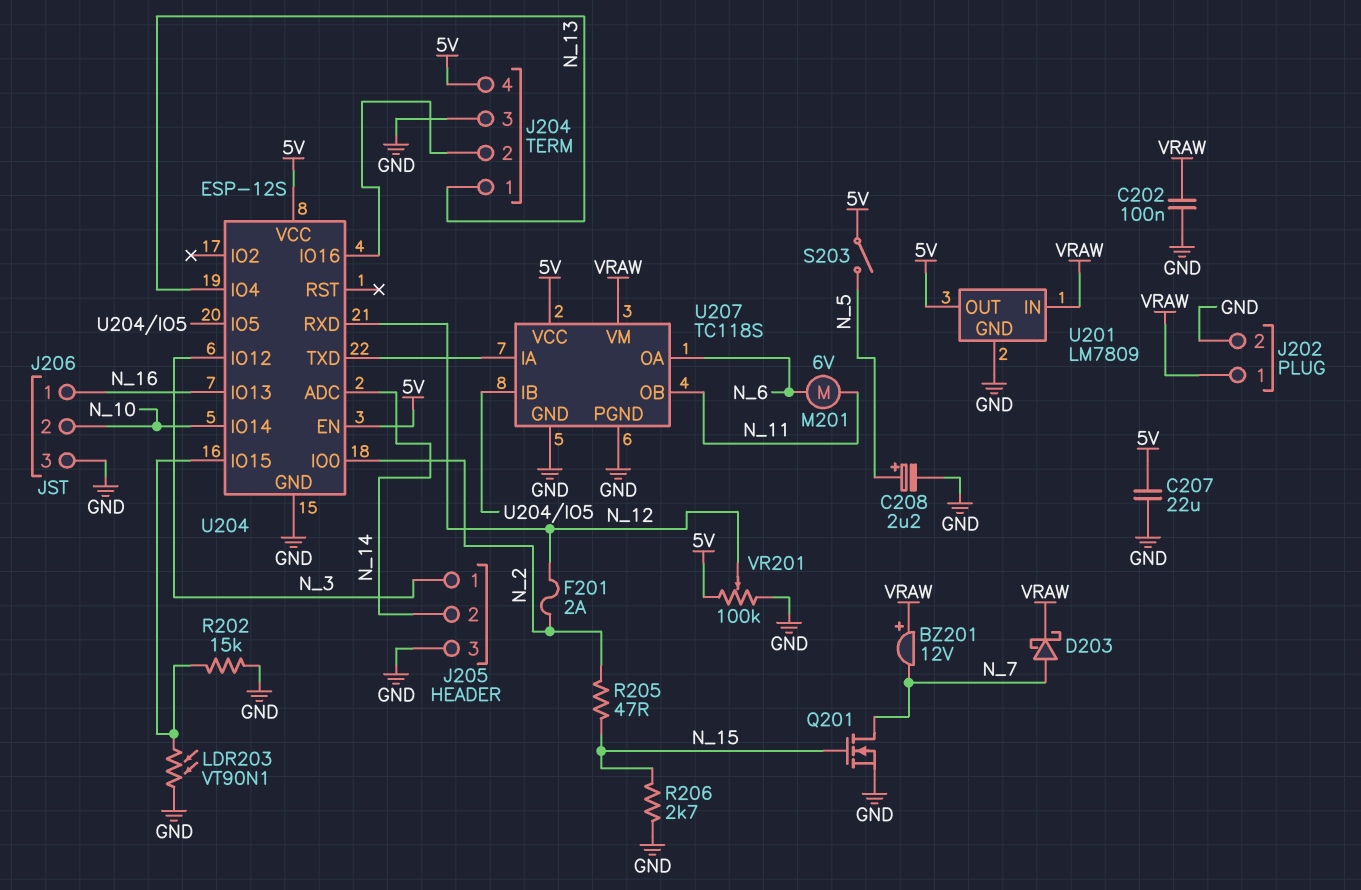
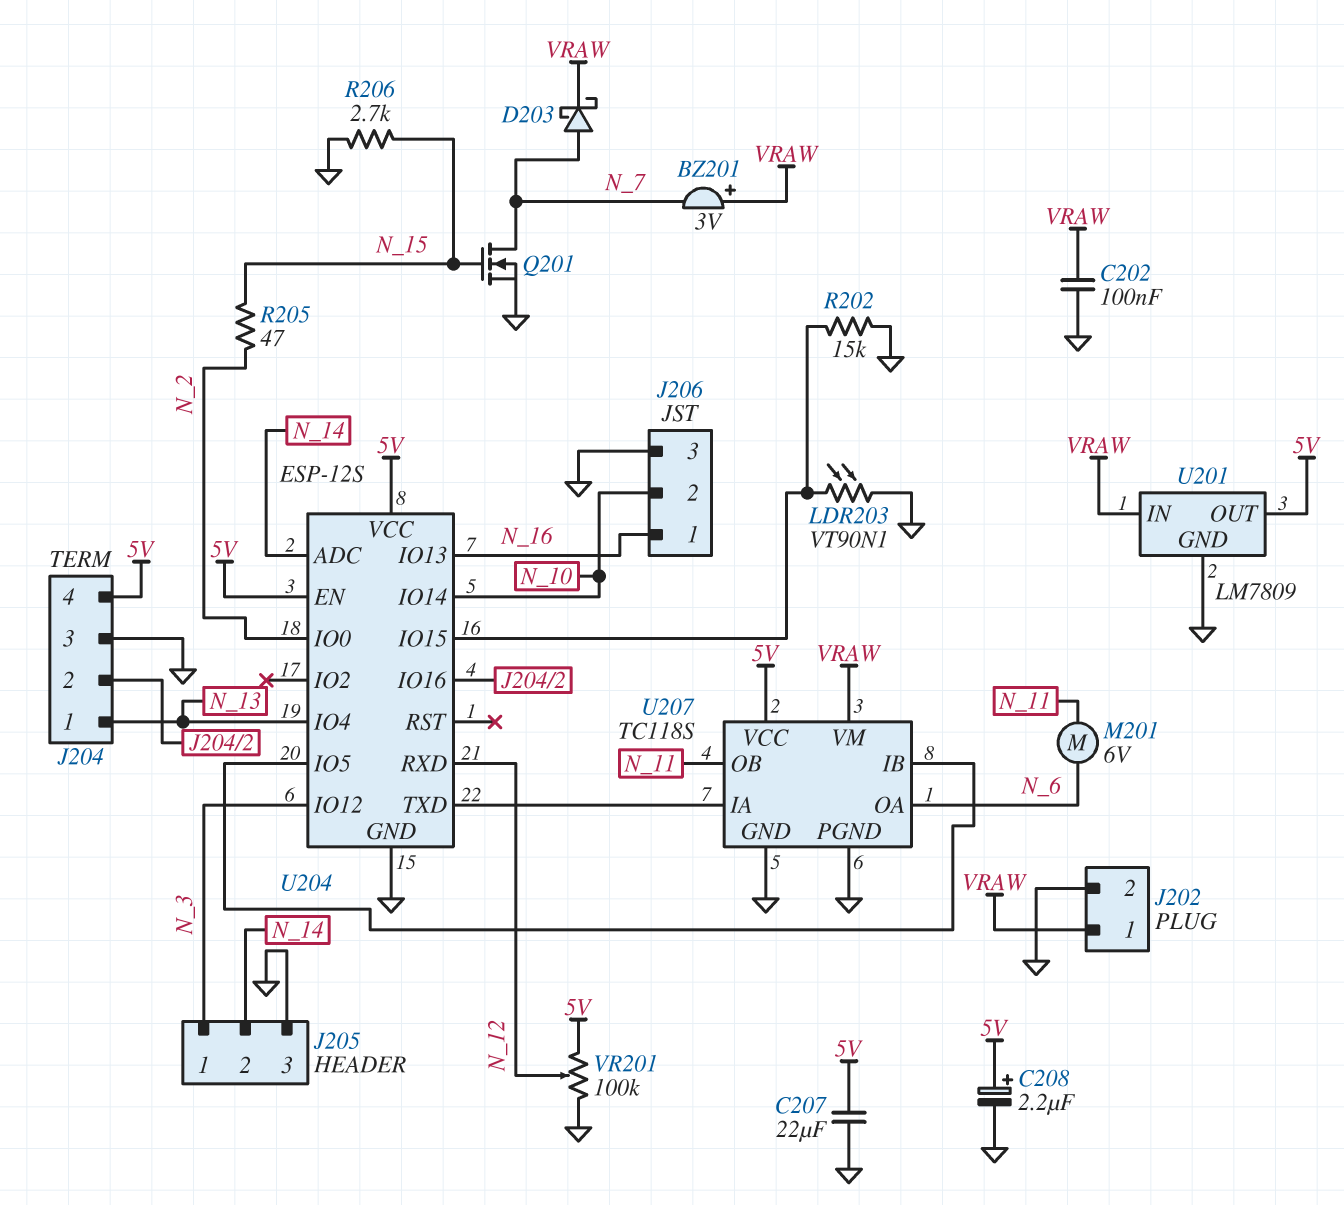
BZ201: buzzer 12V (plus VRAW, minus N_7) -> buzzer 3V (plus VRAW, minus N_7)
C208: 2.2uF (plus N_5, minus GND) -> 2.2uF (plus 5V, minus GND)
F201: 2A (N_2, N_12) -> none
S203: switch (5V, N_5) -> none

